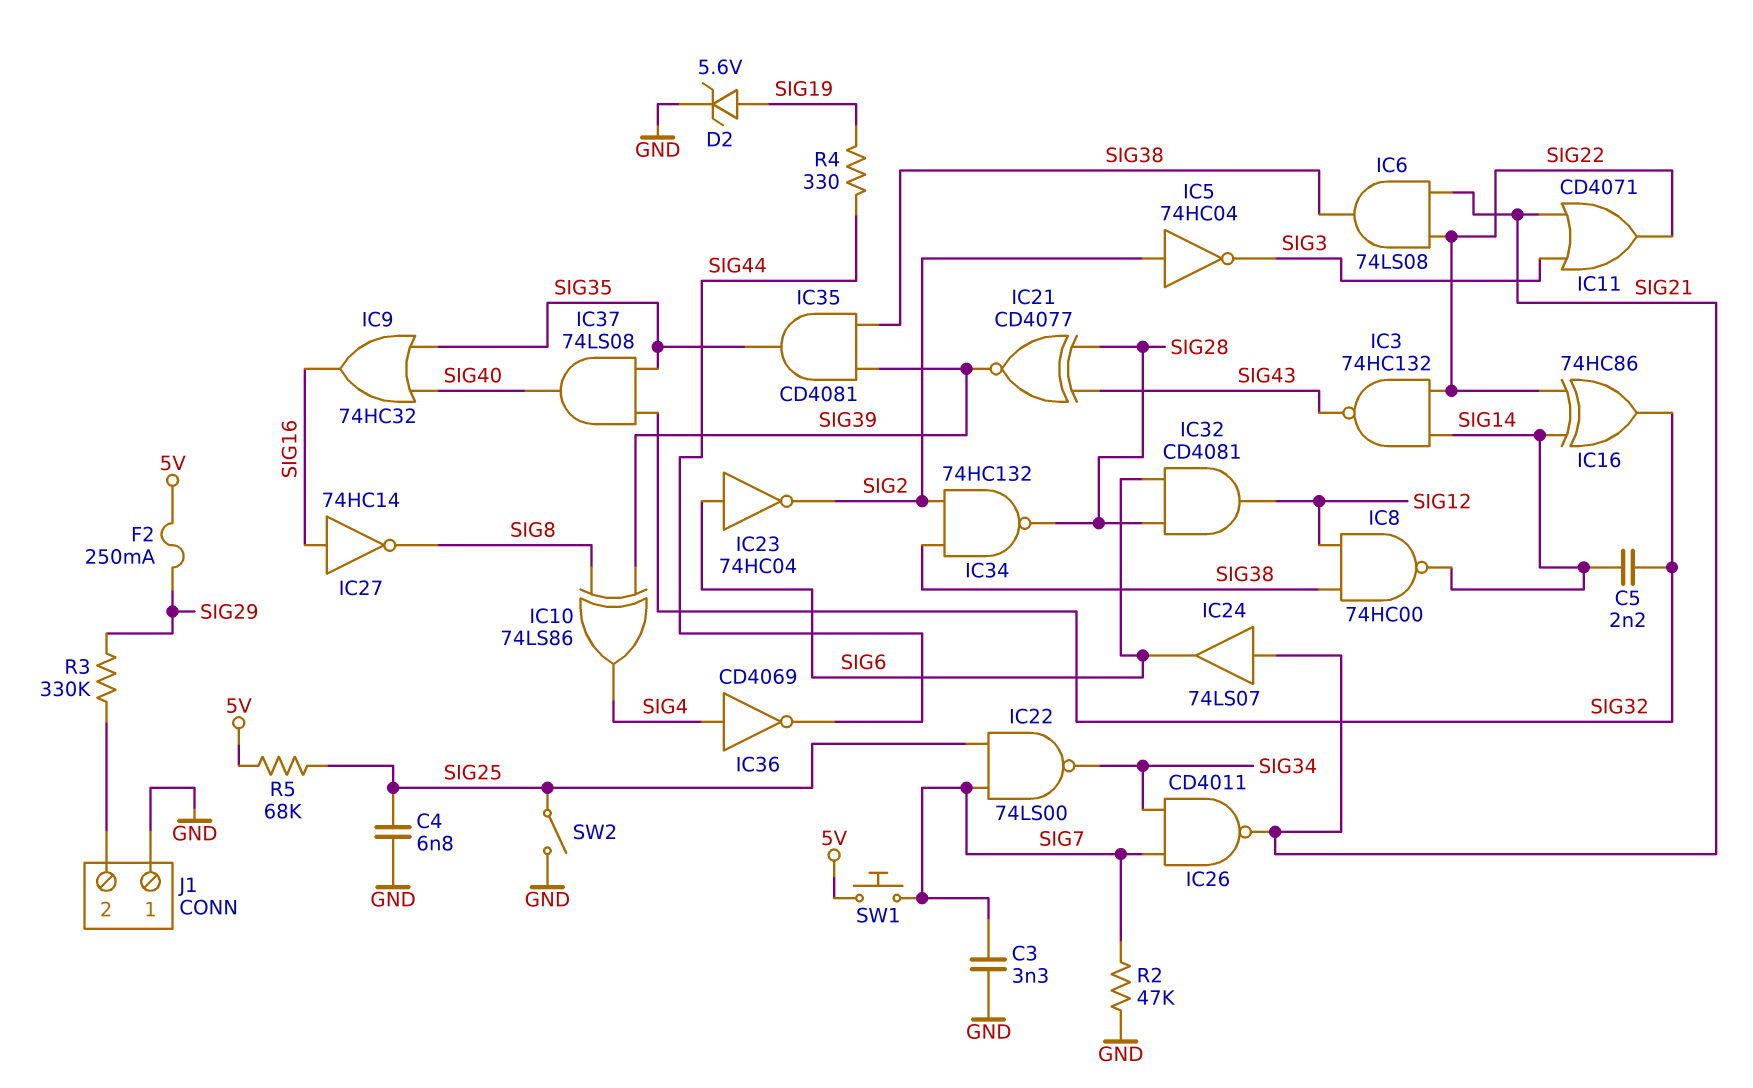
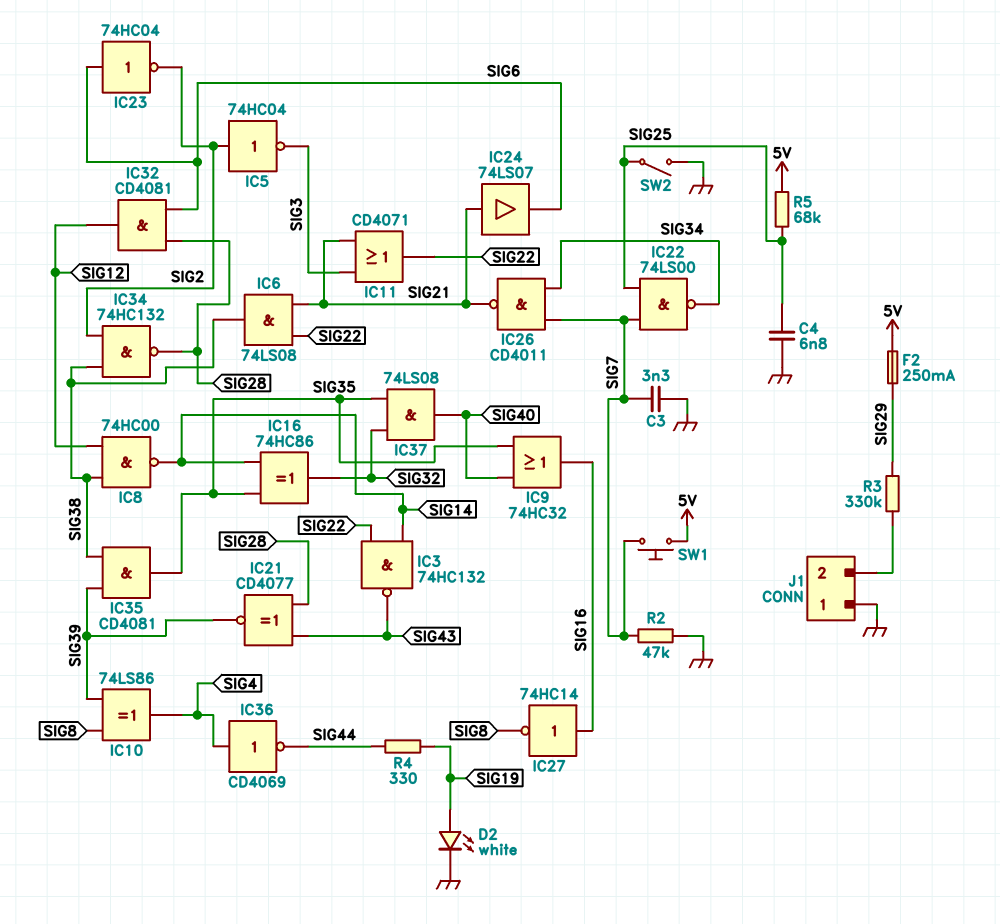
C5: 2.2nF (SIG14, SIG32) -> none
D2: zener 5.6V (A SIG19, K GND) -> LED white (A SIG19, K GND)
IC16: XOR 74HC86 (in SIG14, in SIG22, out SIG32) -> XOR 74HC86 (in SIG14, in SIG35, out SIG32)

